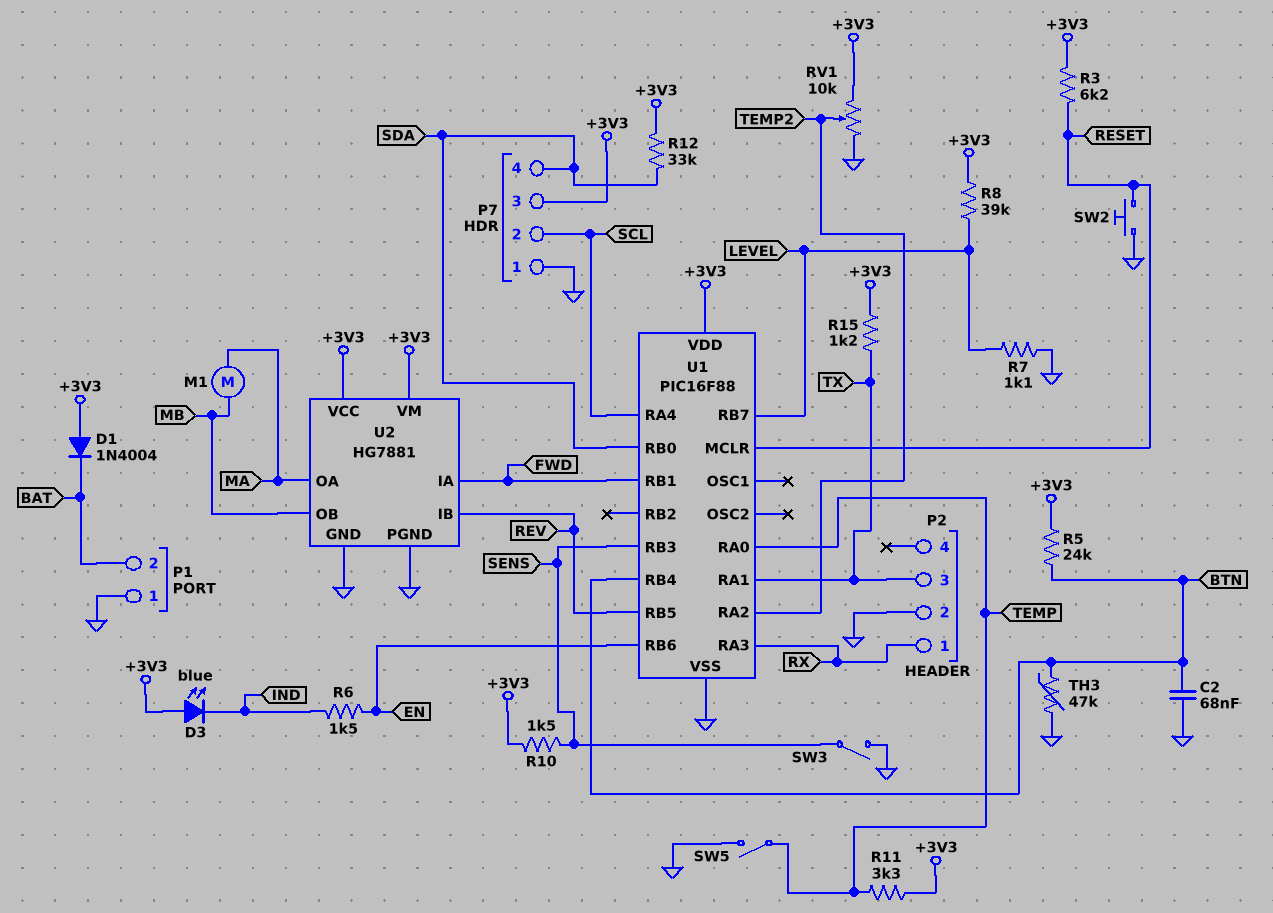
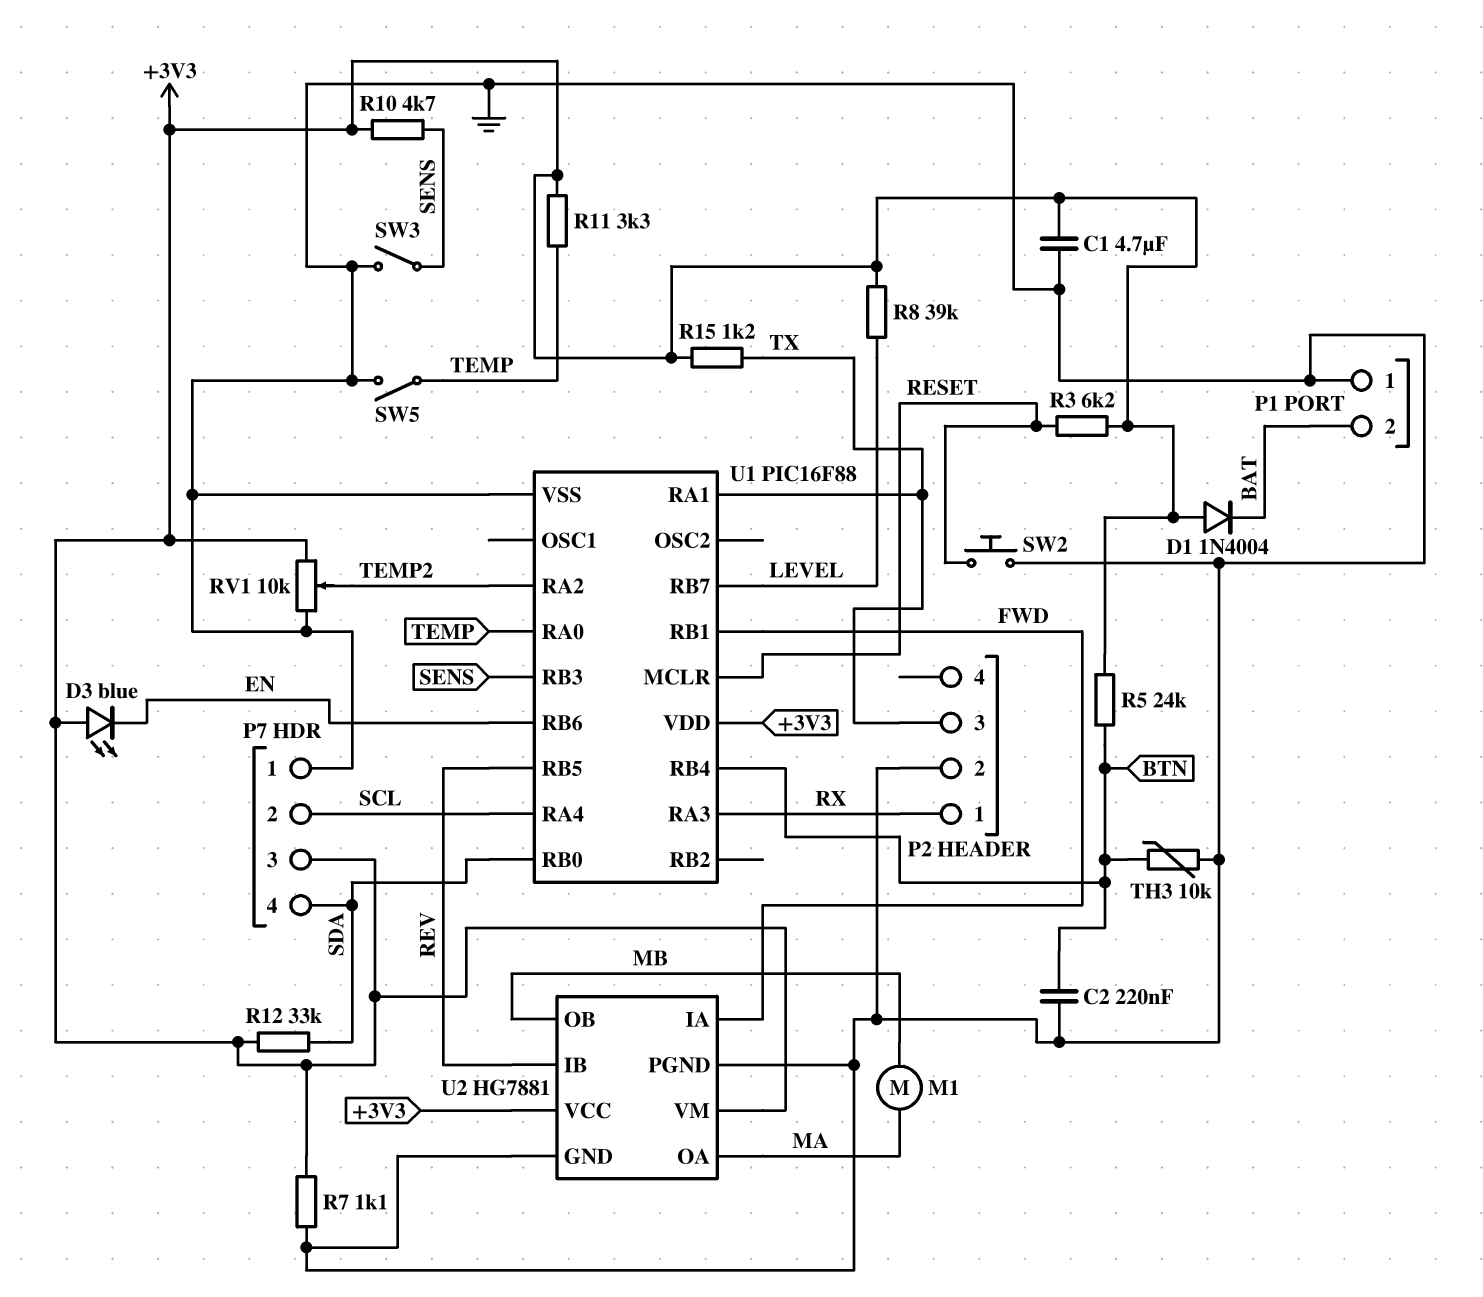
C1: none -> 4.7uF (+3V3, GND)
C2: 68nF (BTN, GND) -> 220nF (BTN, GND)
D3: LED blue (A +3V3, K IND) -> LED blue (A +3V3, K EN)
R6: 1.5k (EN, IND) -> none
R7: 1.1k (GND, LEVEL) -> 1.1k (+3V3, GND)
R10: 1.5k (+3V3, SENS) -> 4.7k (+3V3, SENS)
TH3: 47k (BTN, GND) -> 10k (BTN, GND)

